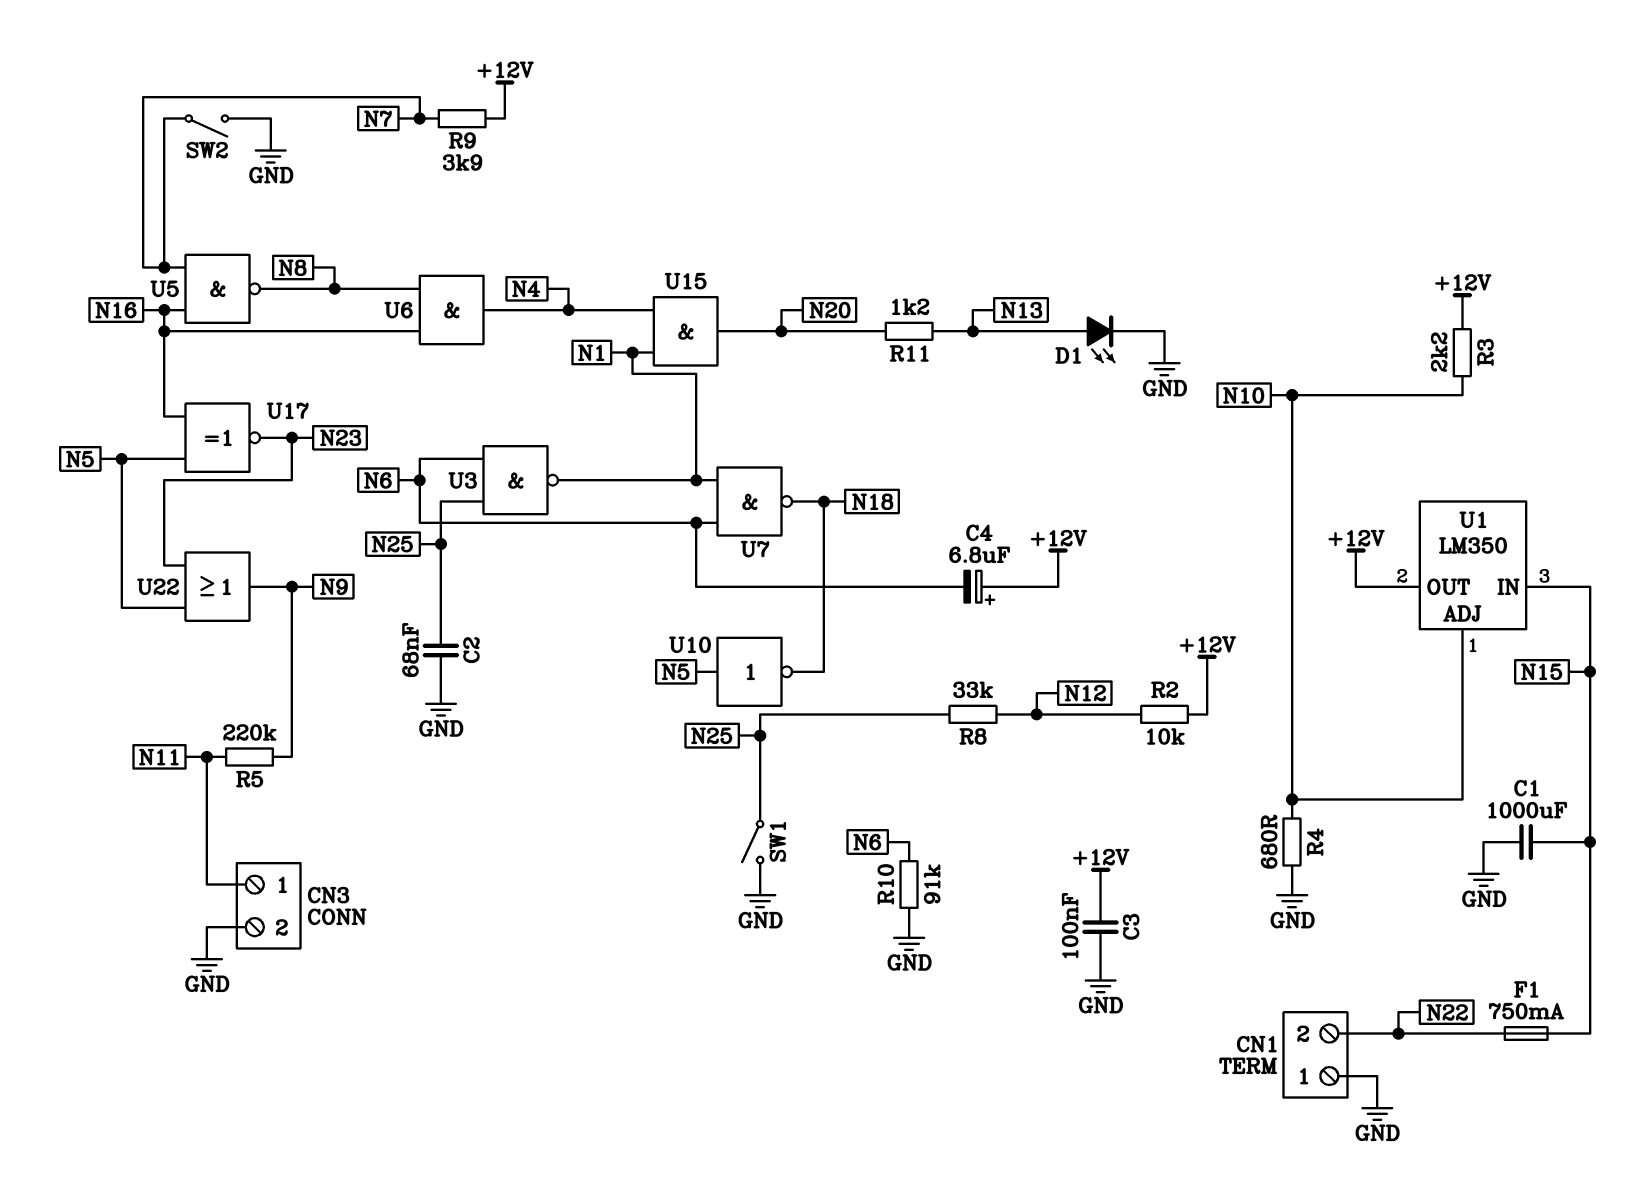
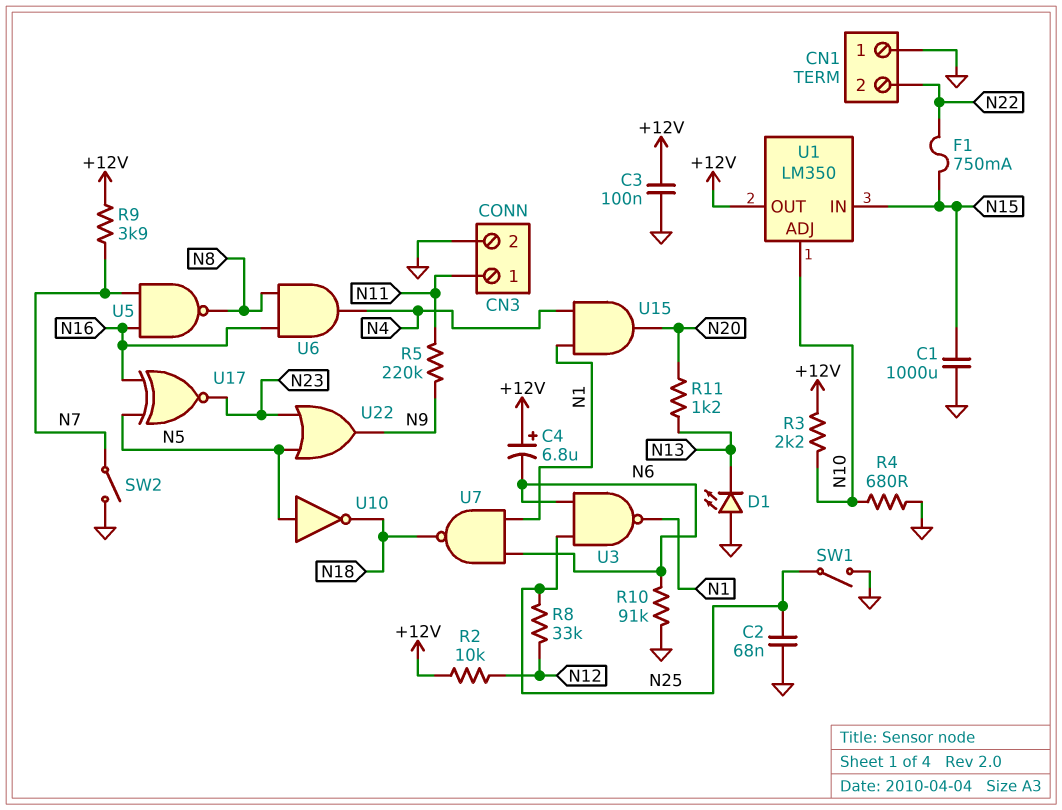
D1: LED (A N13, K GND) -> LED (A GND, K N13)

